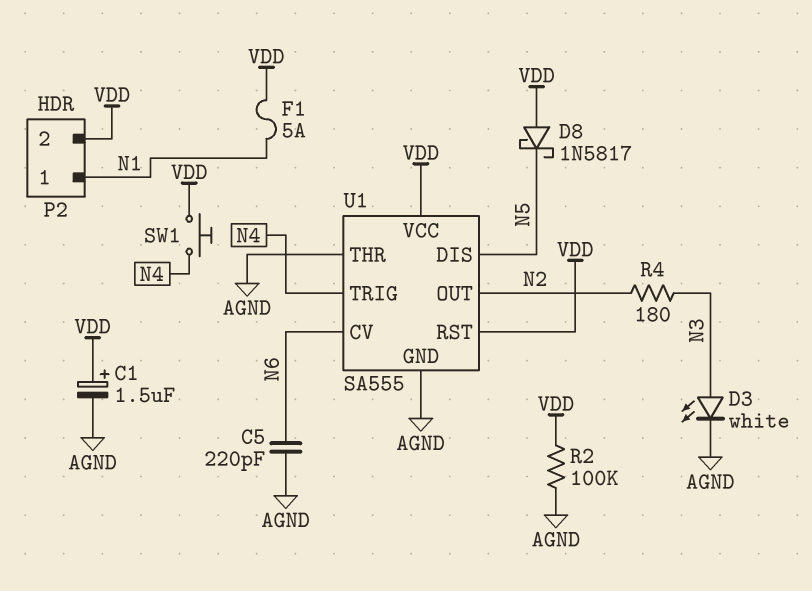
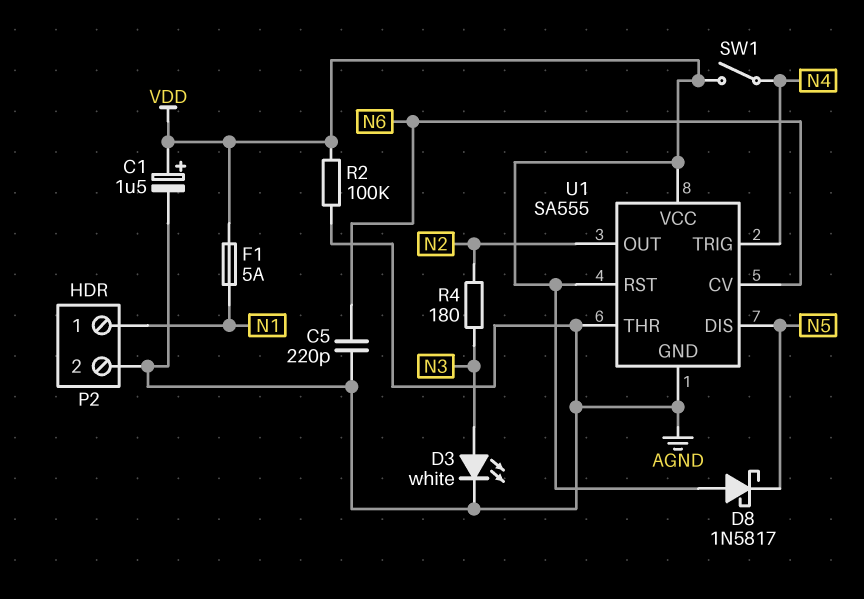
P2 pin 2: VDD -> AGND
SW1: button (N4, VDD) -> switch (N4, VDD)

